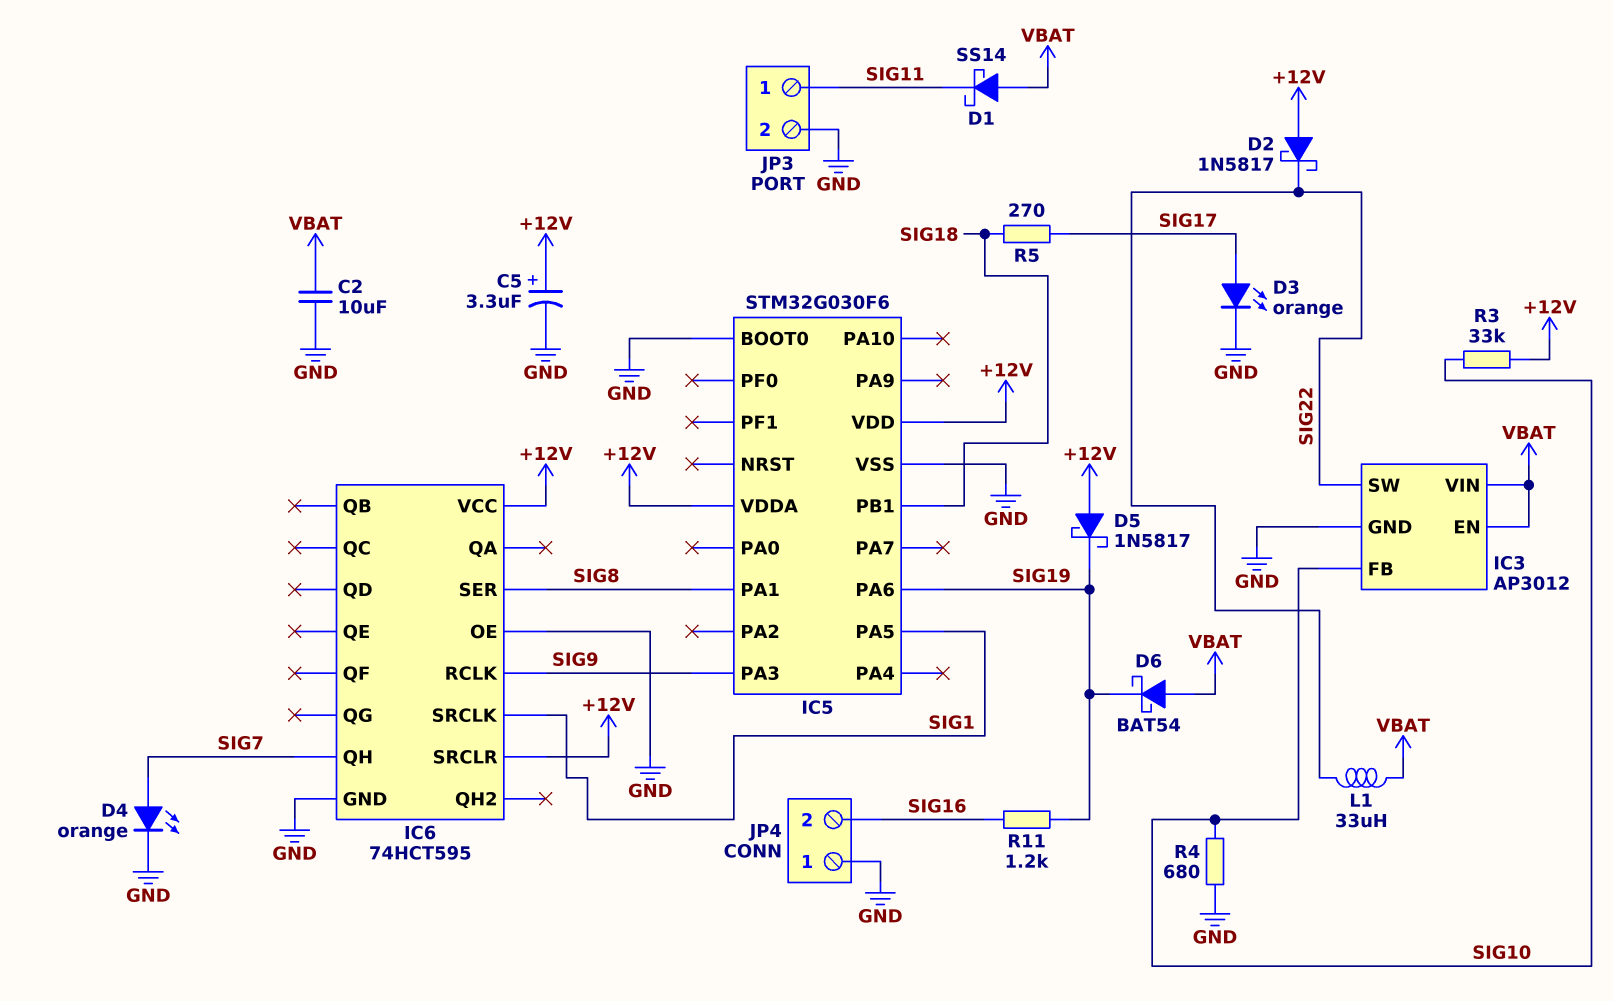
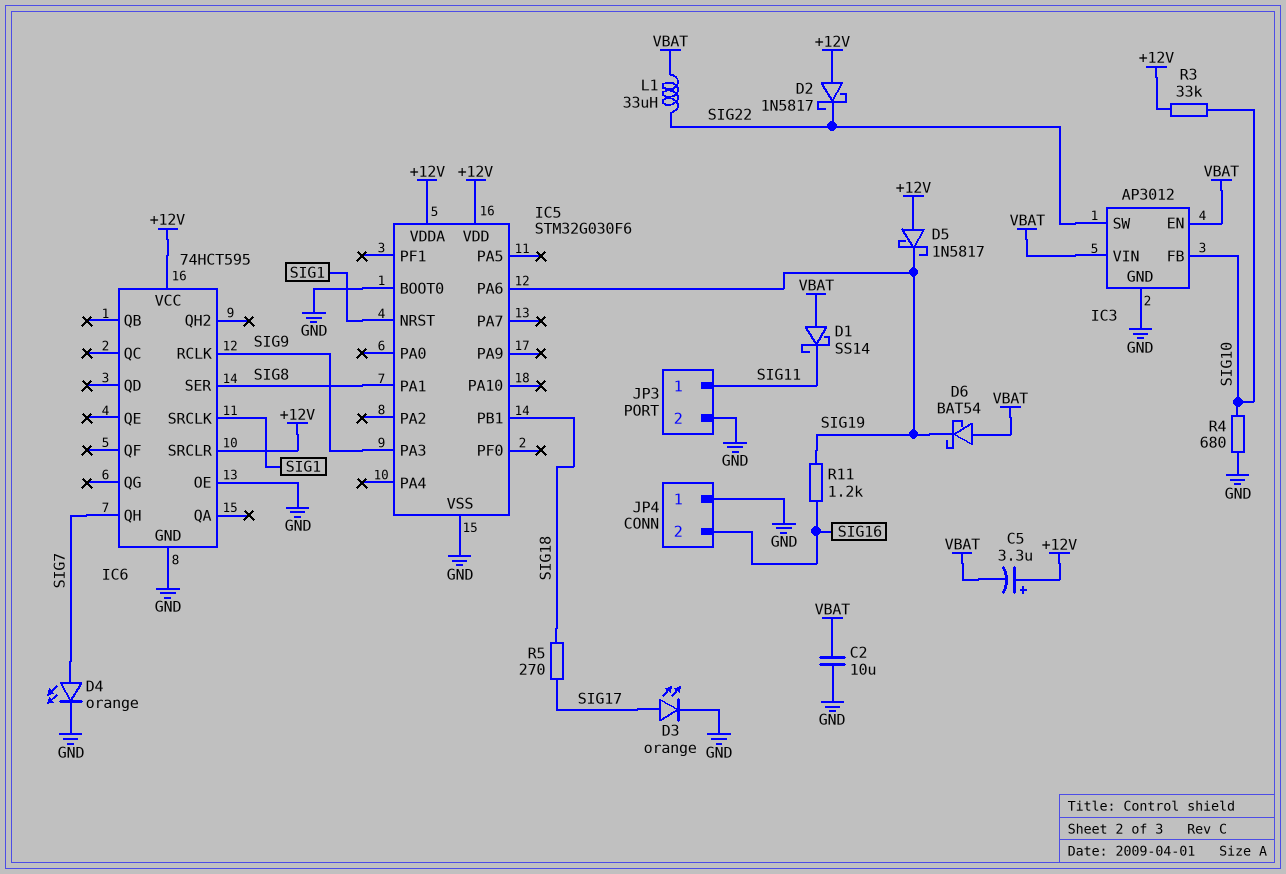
C5: 3.3uF (plus +12V, minus GND) -> 3.3uF (plus +12V, minus VBAT)
IC5 pin NRST: none -> SIG1
IC5 pin PA5: SIG1 -> none

